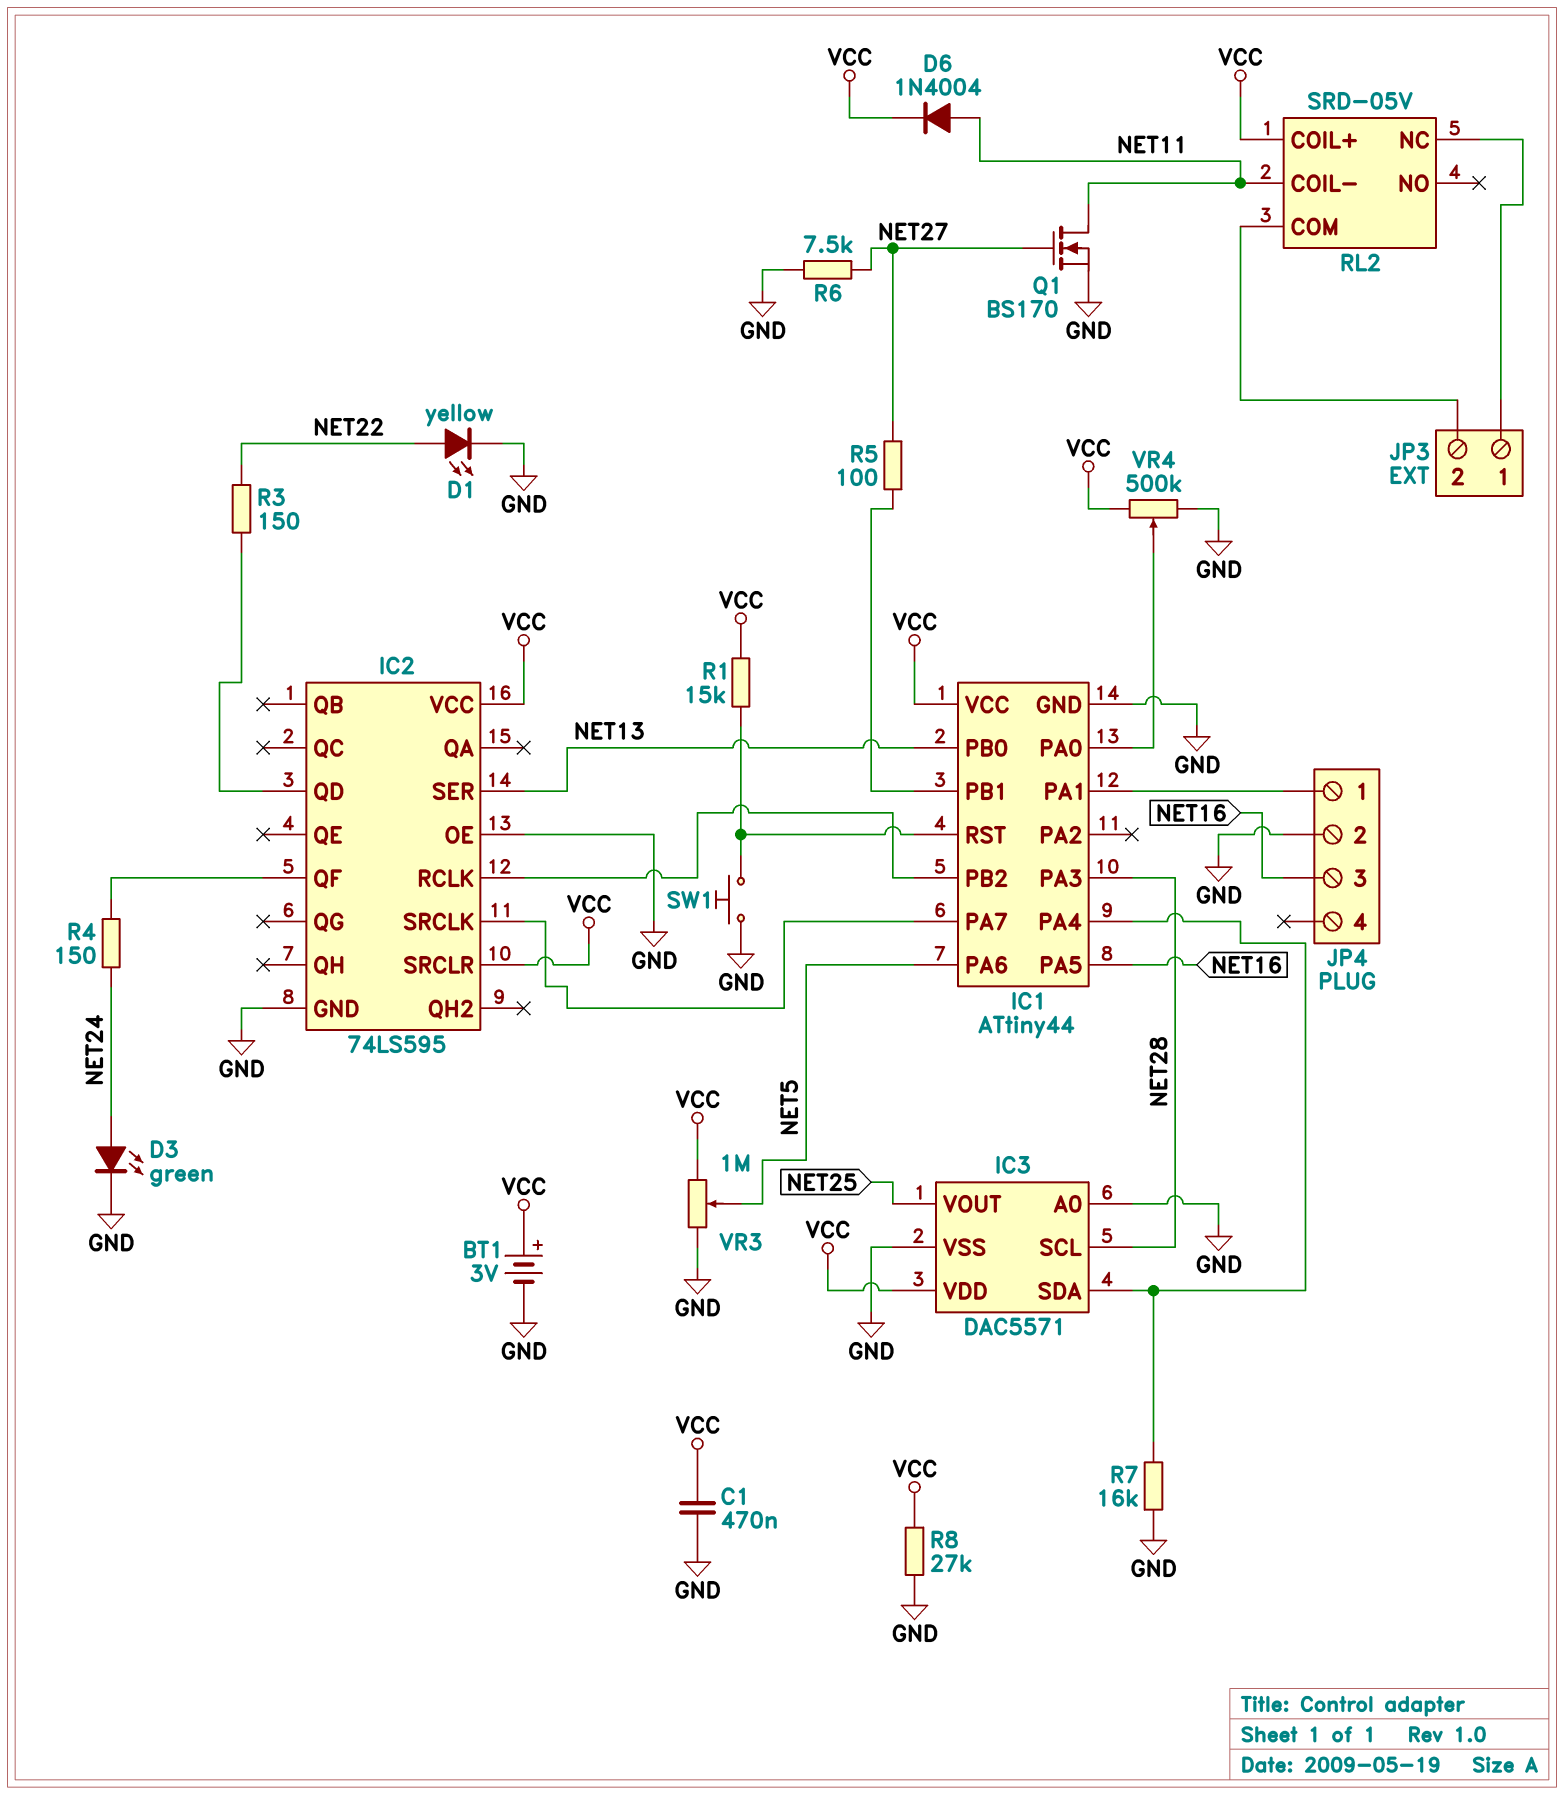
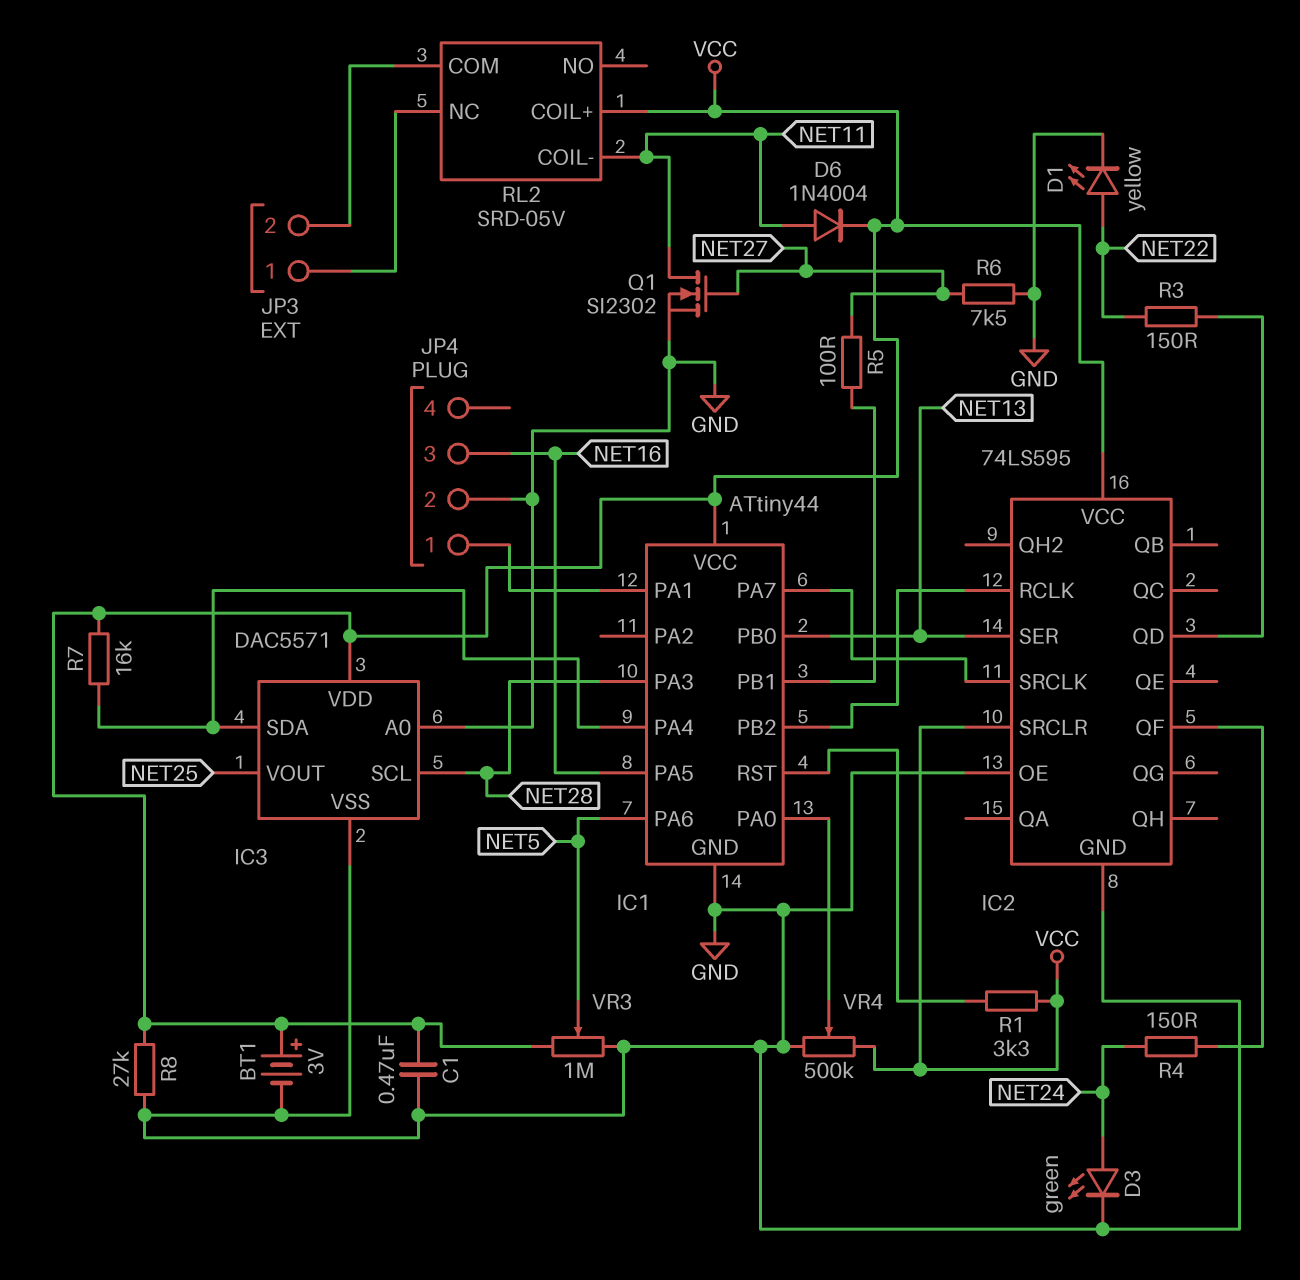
Q1: NMOS BS170 (G NET27, D NET11, S GND) -> NMOS SI2302 (G NET27, D NET11, S GND)
R1: 15k (IC1/RST, VCC) -> 3.3k (IC1/RST, VCC)
R7: 16k (GND, IC1/PA4) -> 16k (IC1/PA4, VCC)
SW1: button (GND, IC1/RST) -> none

